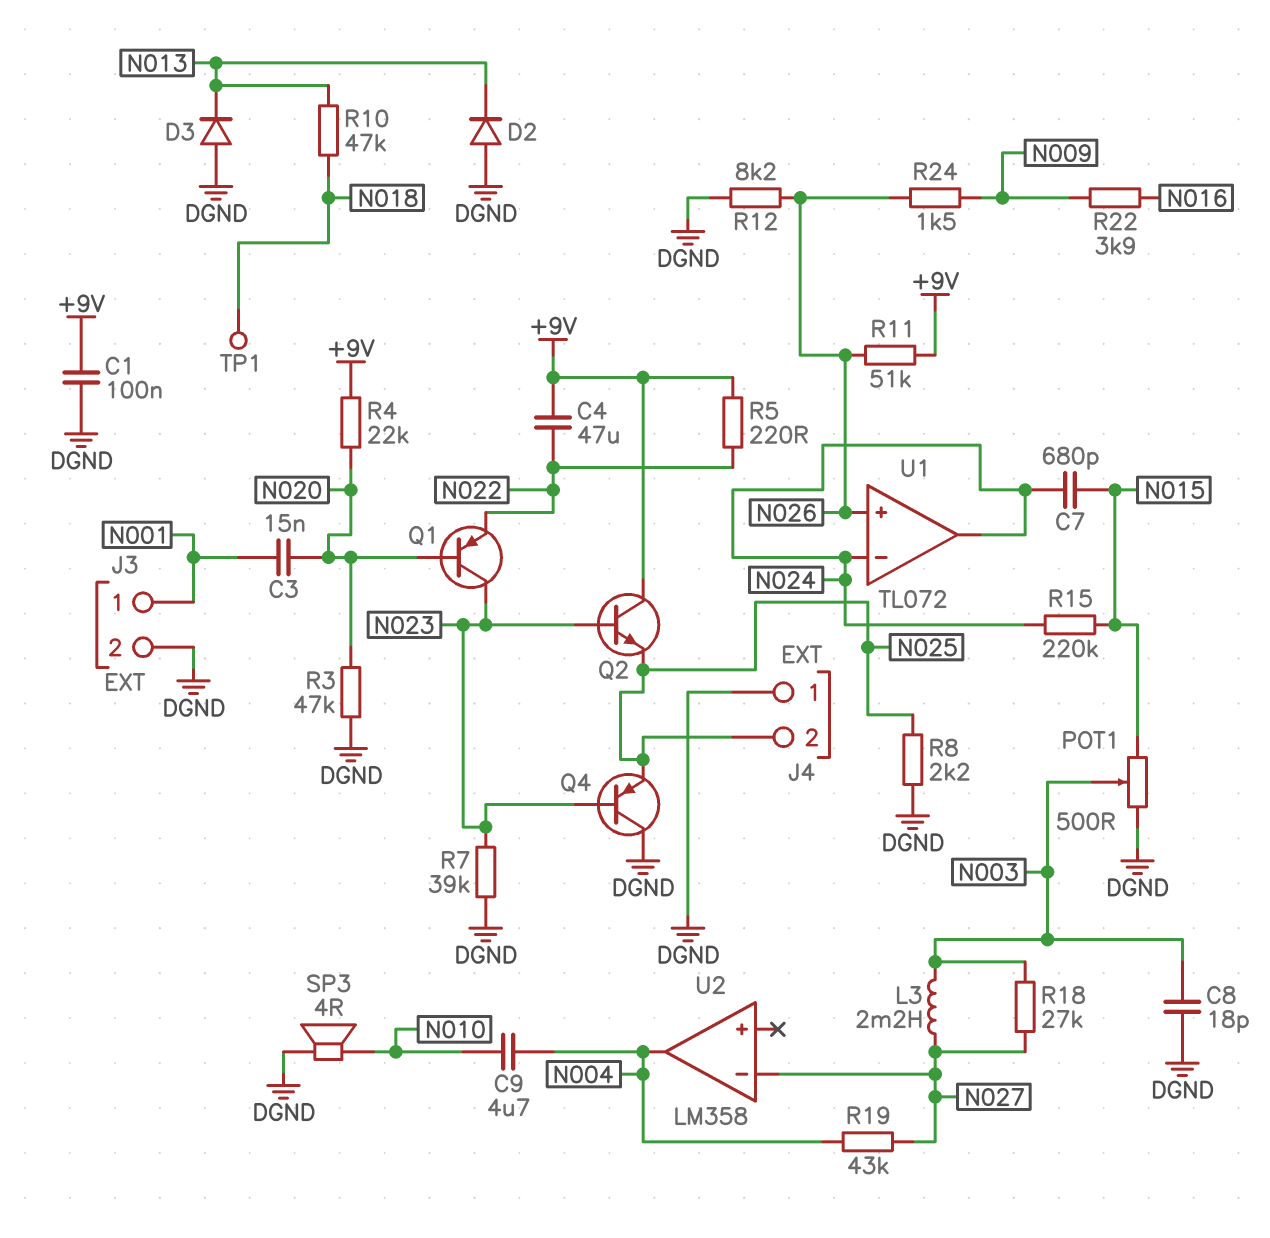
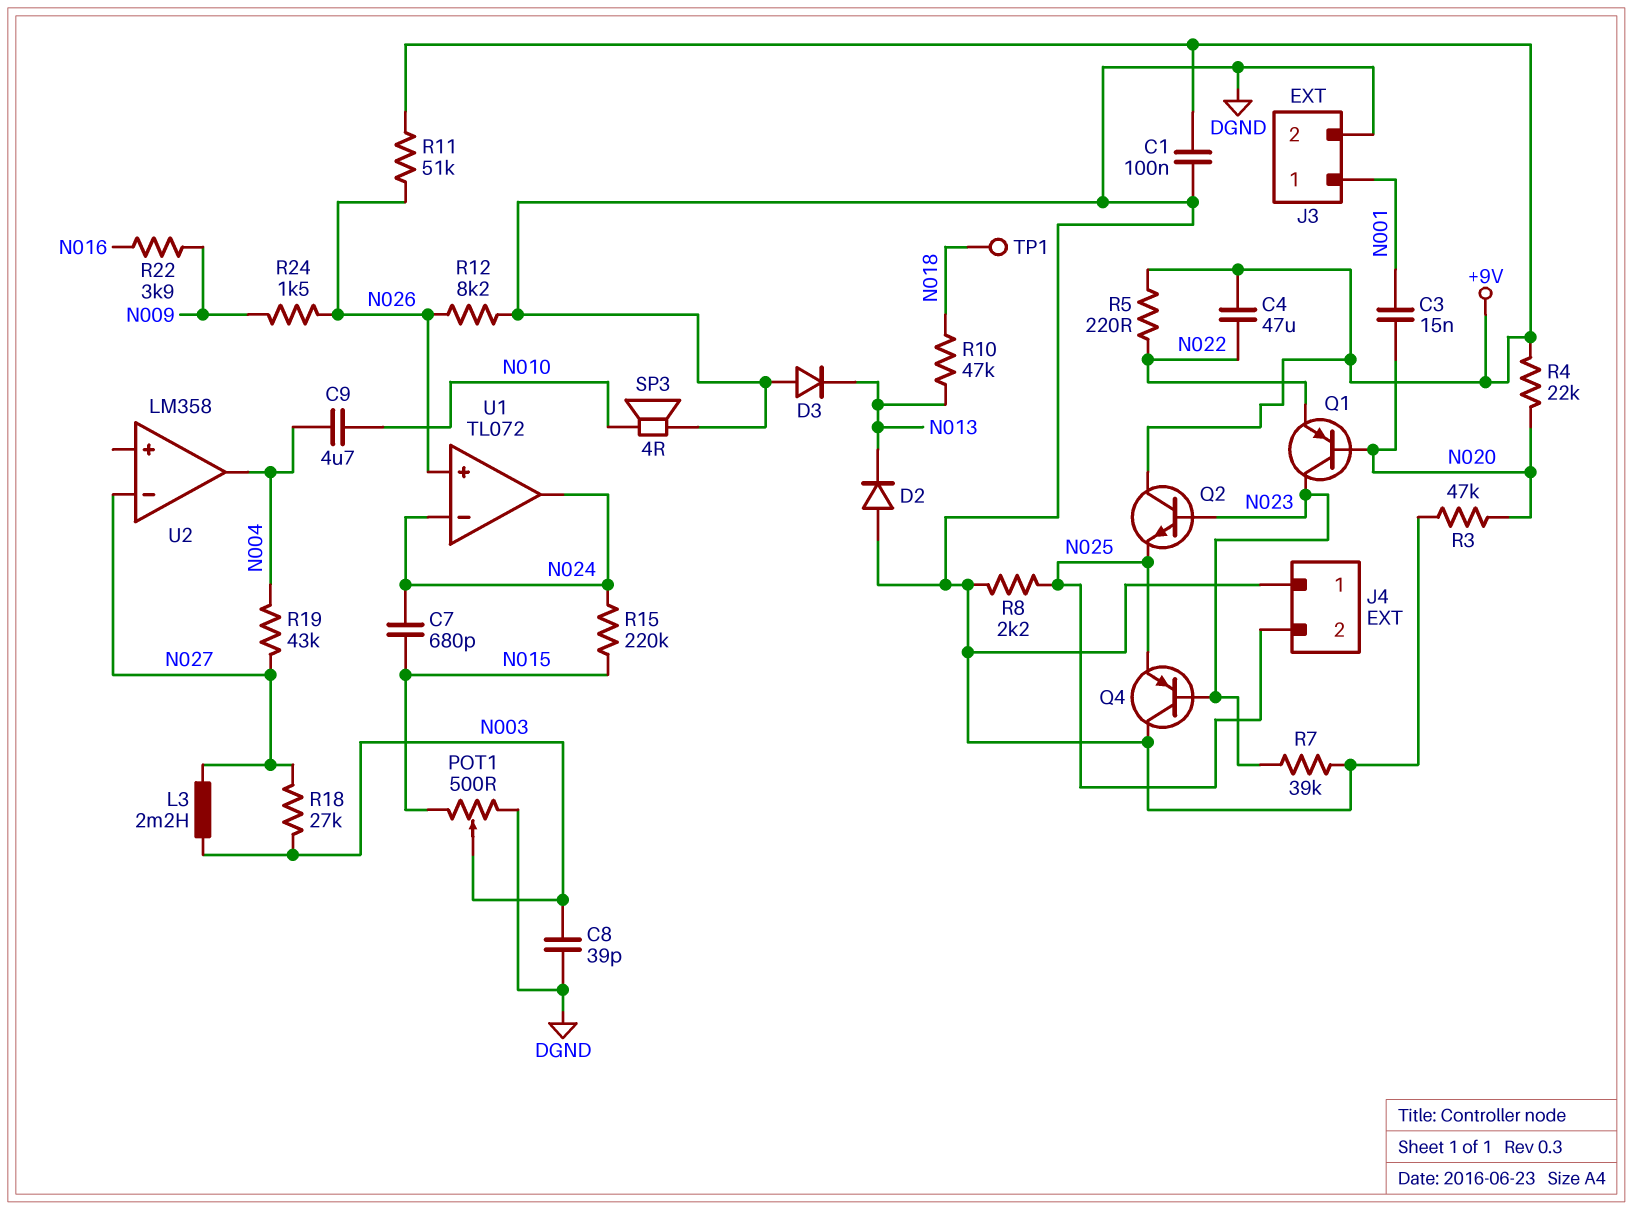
C8: 18pF (DGND, N003) -> 39pF (DGND, N003)

